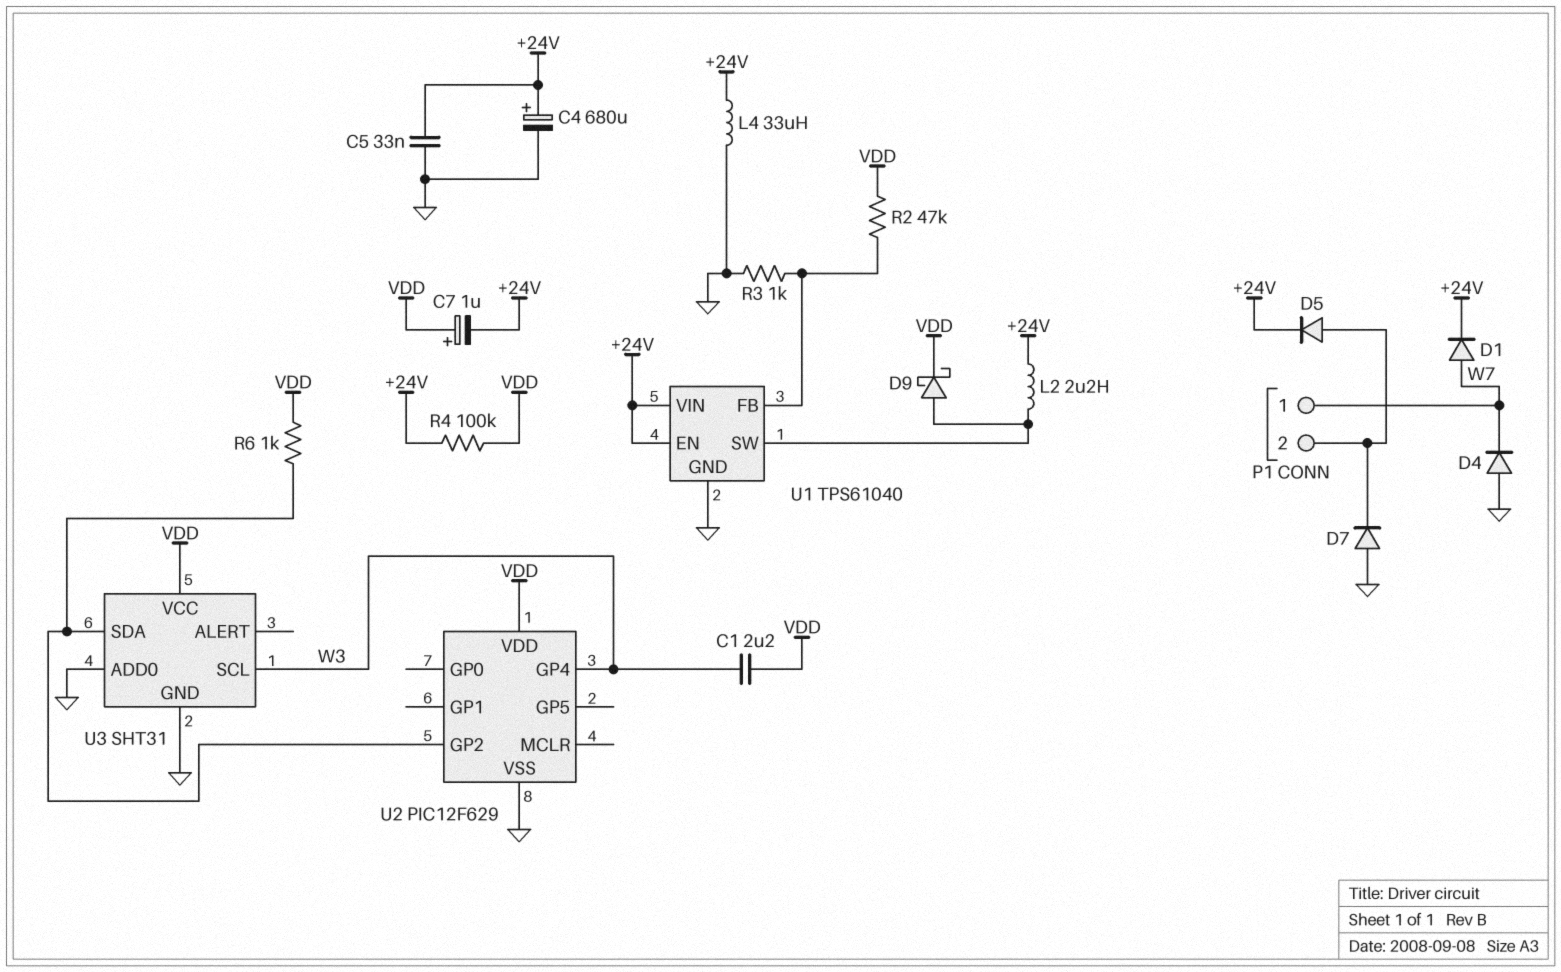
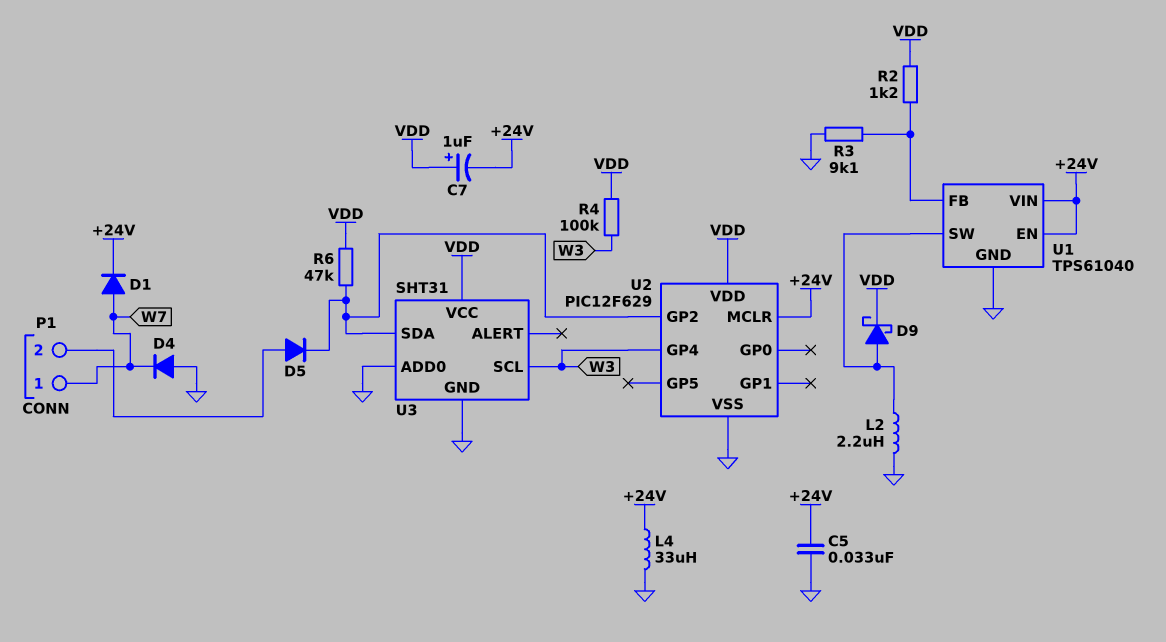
C1: 2.2uF (VDD, W3) -> none
C4: 680uF (plus +24V, minus GND) -> none
D5: diode (A P1/2, K +24V) -> diode (A P1/2, K U2/GP2)
D7: diode (A GND, K P1/2) -> none
L2: 2.2uH (+24V, U1/SW) -> 2.2uH (GND, U1/SW)
R2: 47k (U1/FB, VDD) -> 1.2k (U1/FB, VDD)
R3: 1k (GND, U1/FB) -> 9.1k (GND, U1/FB)
R4: 100k (+24V, VDD) -> 100k (VDD, W3)
R6: 1k (U2/GP2, VDD) -> 47k (U2/GP2, VDD)
U2 pin MCLR: none -> +24V

